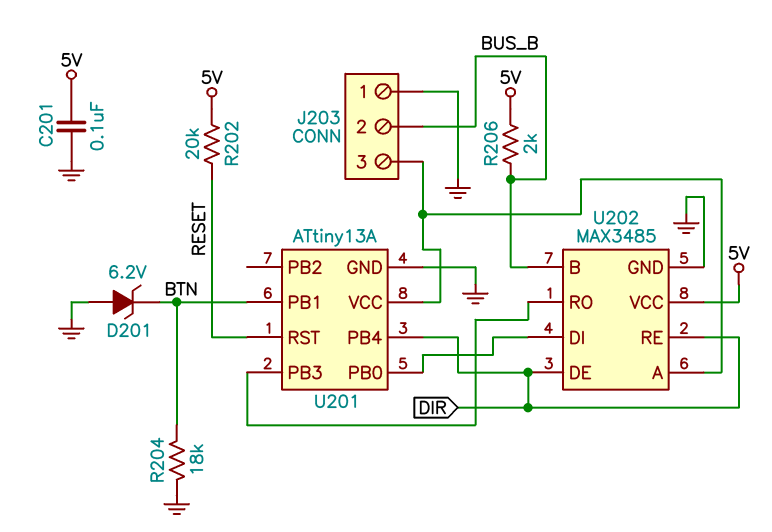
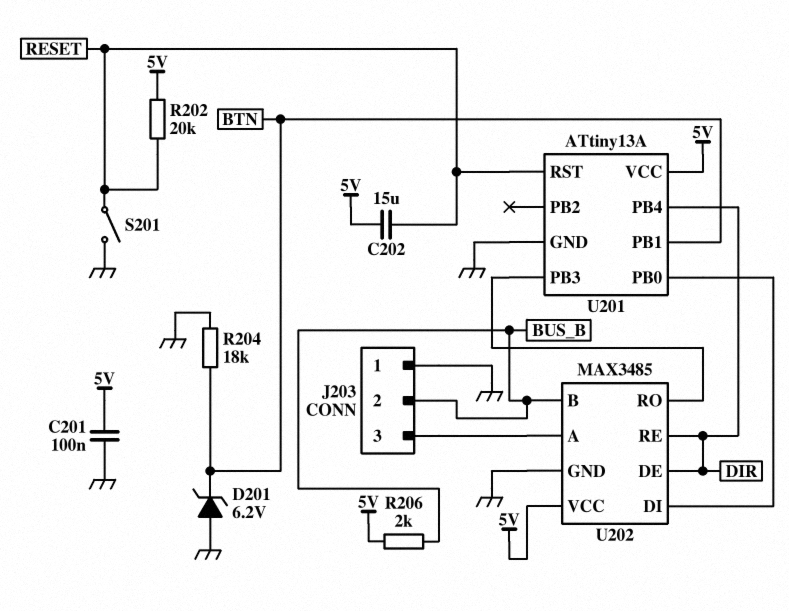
C202: none -> 15uF (5V, RESET)
S201: none -> switch (GND, RESET)
U201 pin VCC: J203/3 -> 5V

